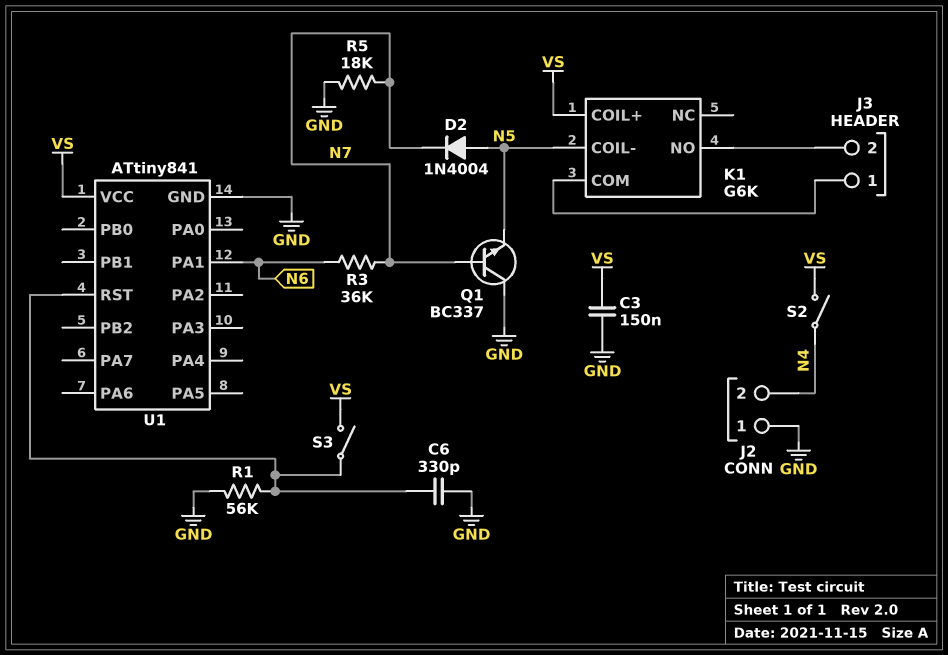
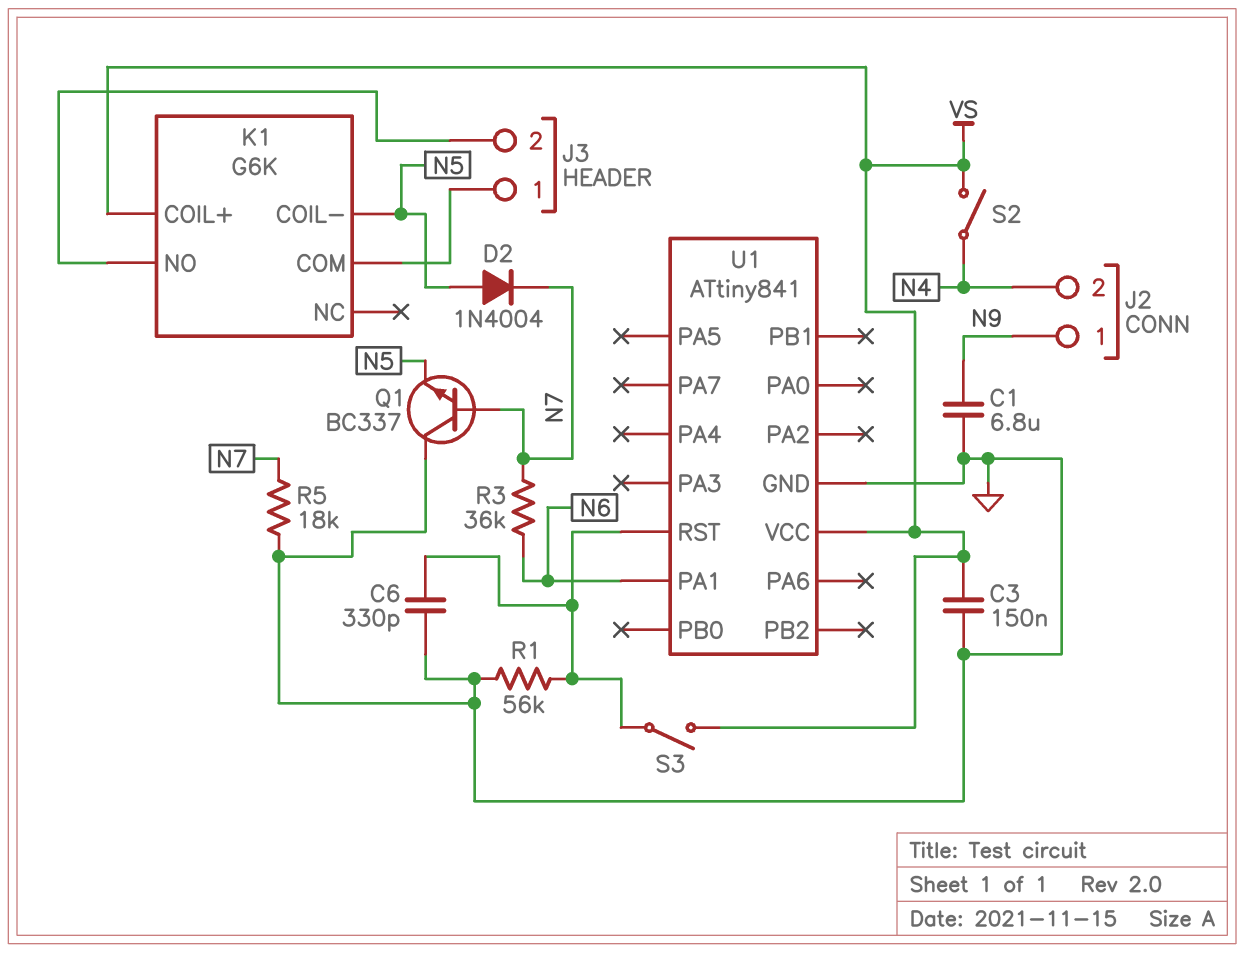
C1: none -> 6.8uF (GND, N9)
J2 pin 1: GND -> N9

